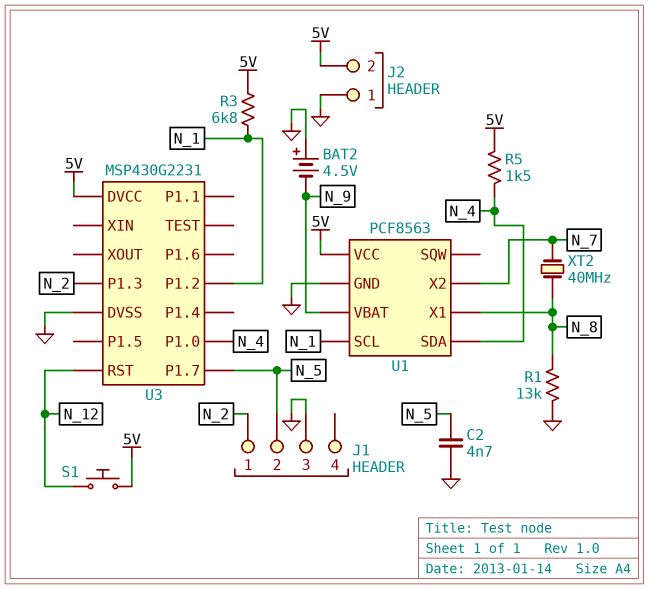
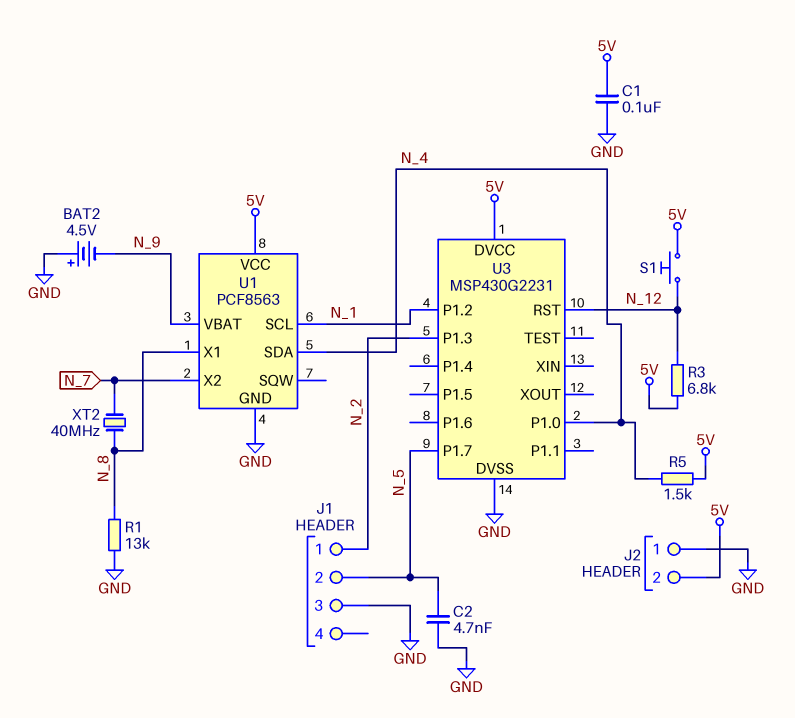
C1: none -> 100nF (5V, GND)
R3: 6.8k (5V, N_1) -> 6.8k (5V, N_12)

